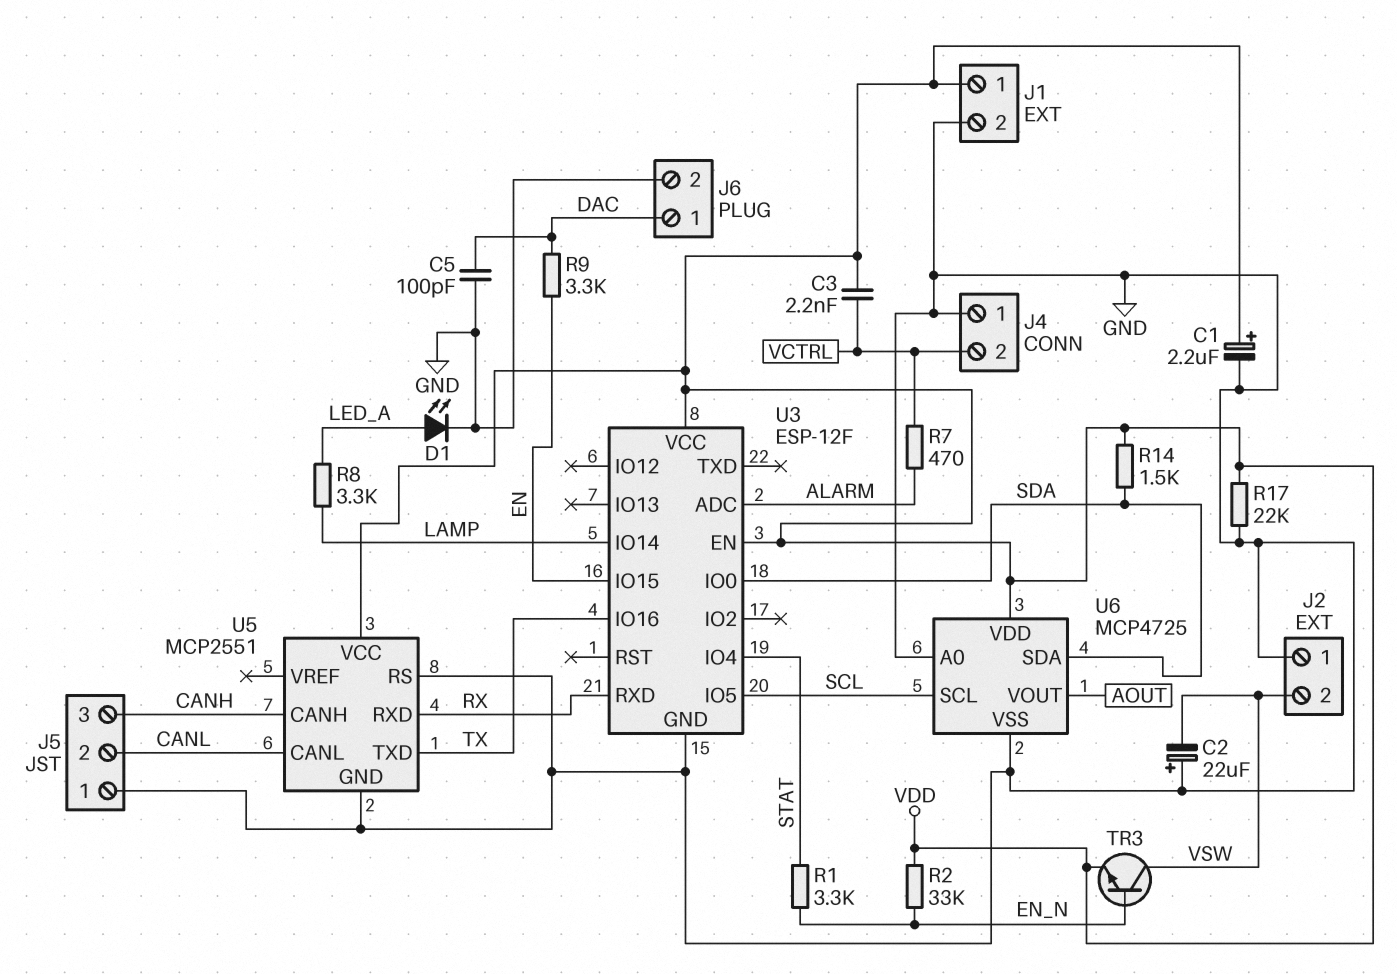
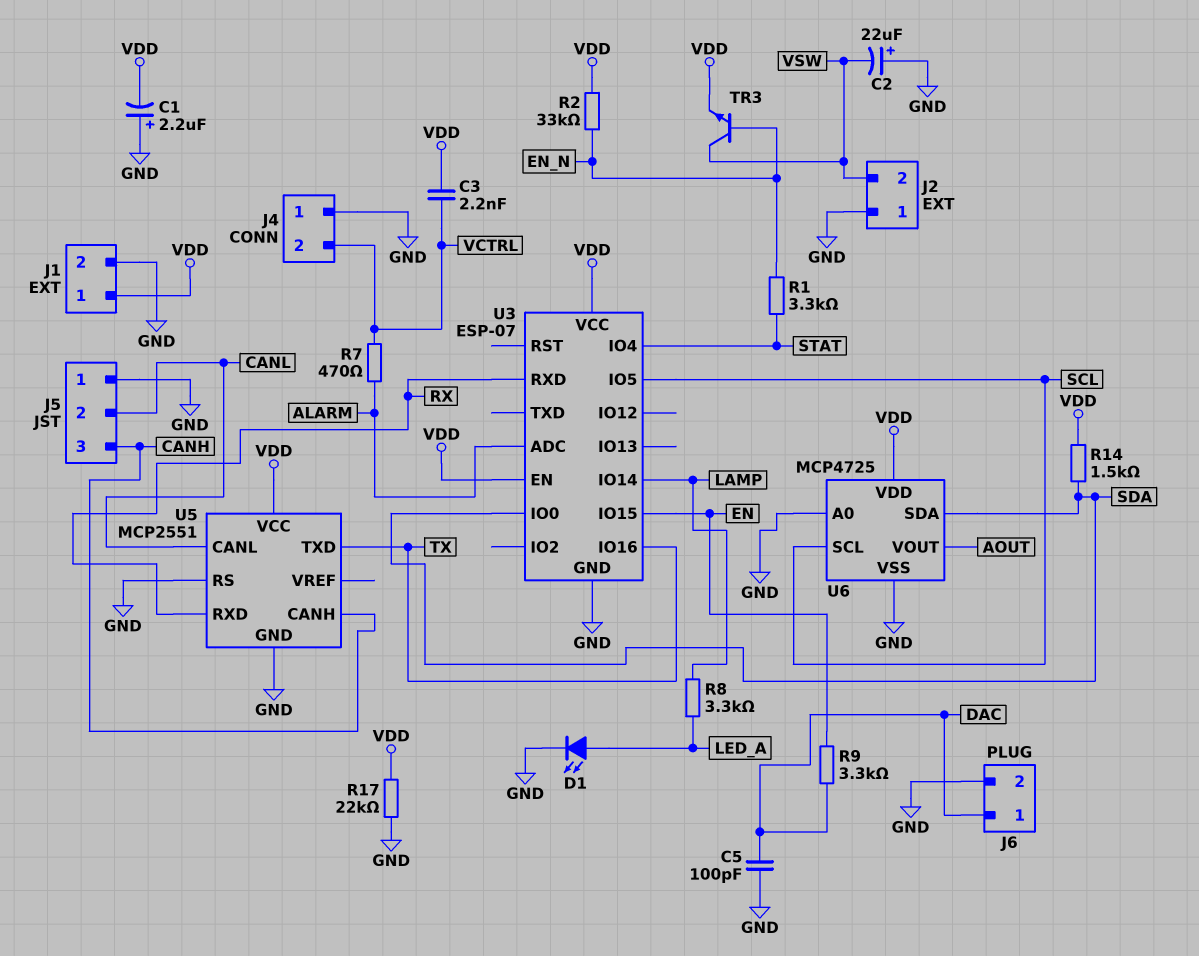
C1: 2.2uF (plus VDD, minus GND) -> 2.2uF (plus GND, minus VDD)
U3: ESP-12F -> ESP-07

